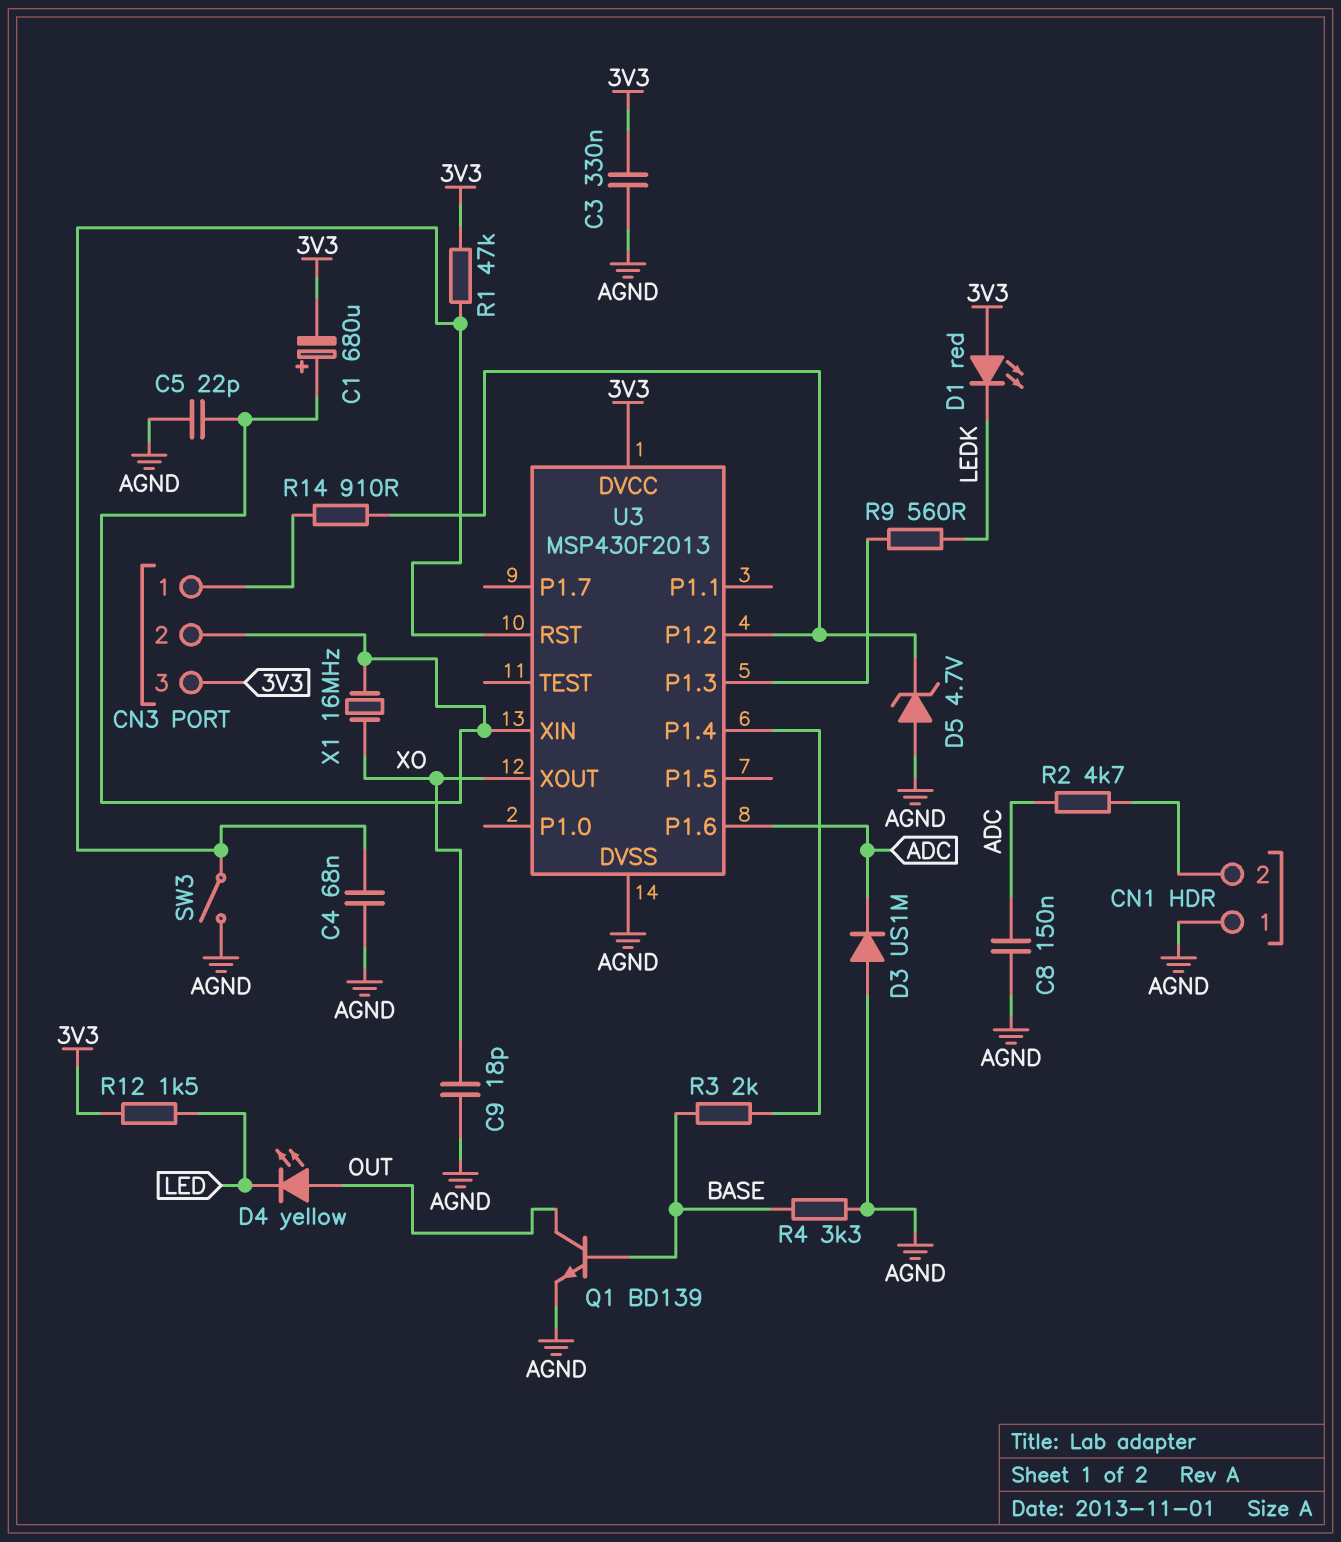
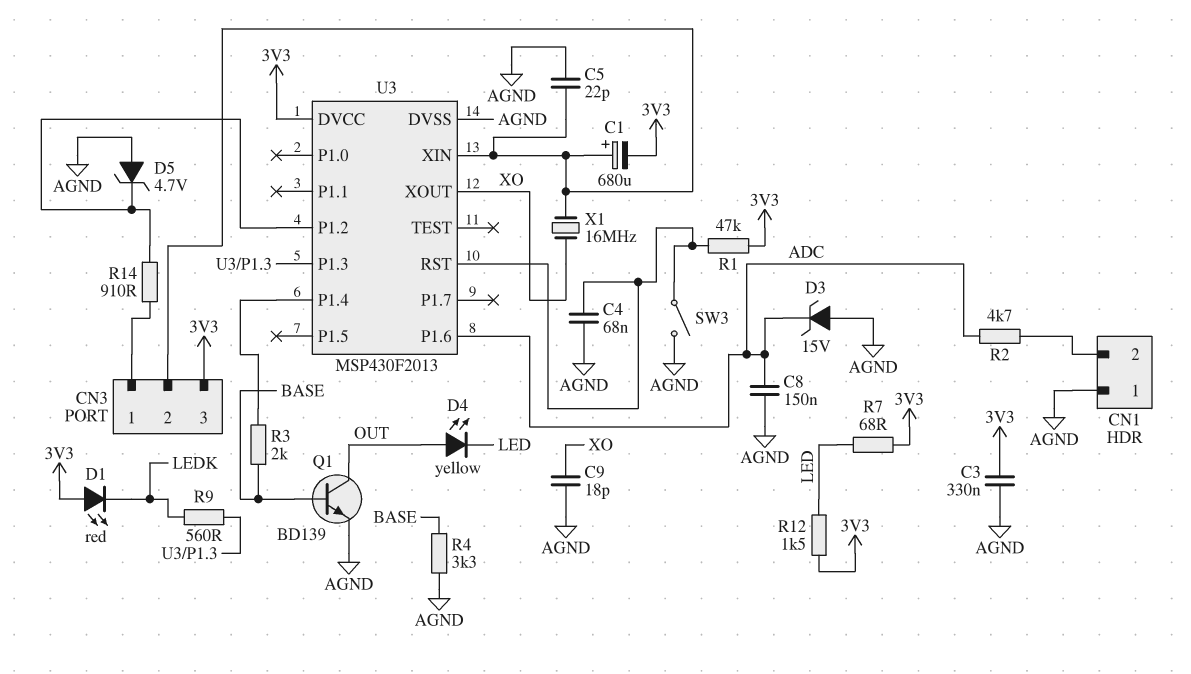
D3: diode US1M (A AGND, K ADC) -> zener 15V (A AGND, K ADC)
R7: none -> 68 (3V3, LED)

